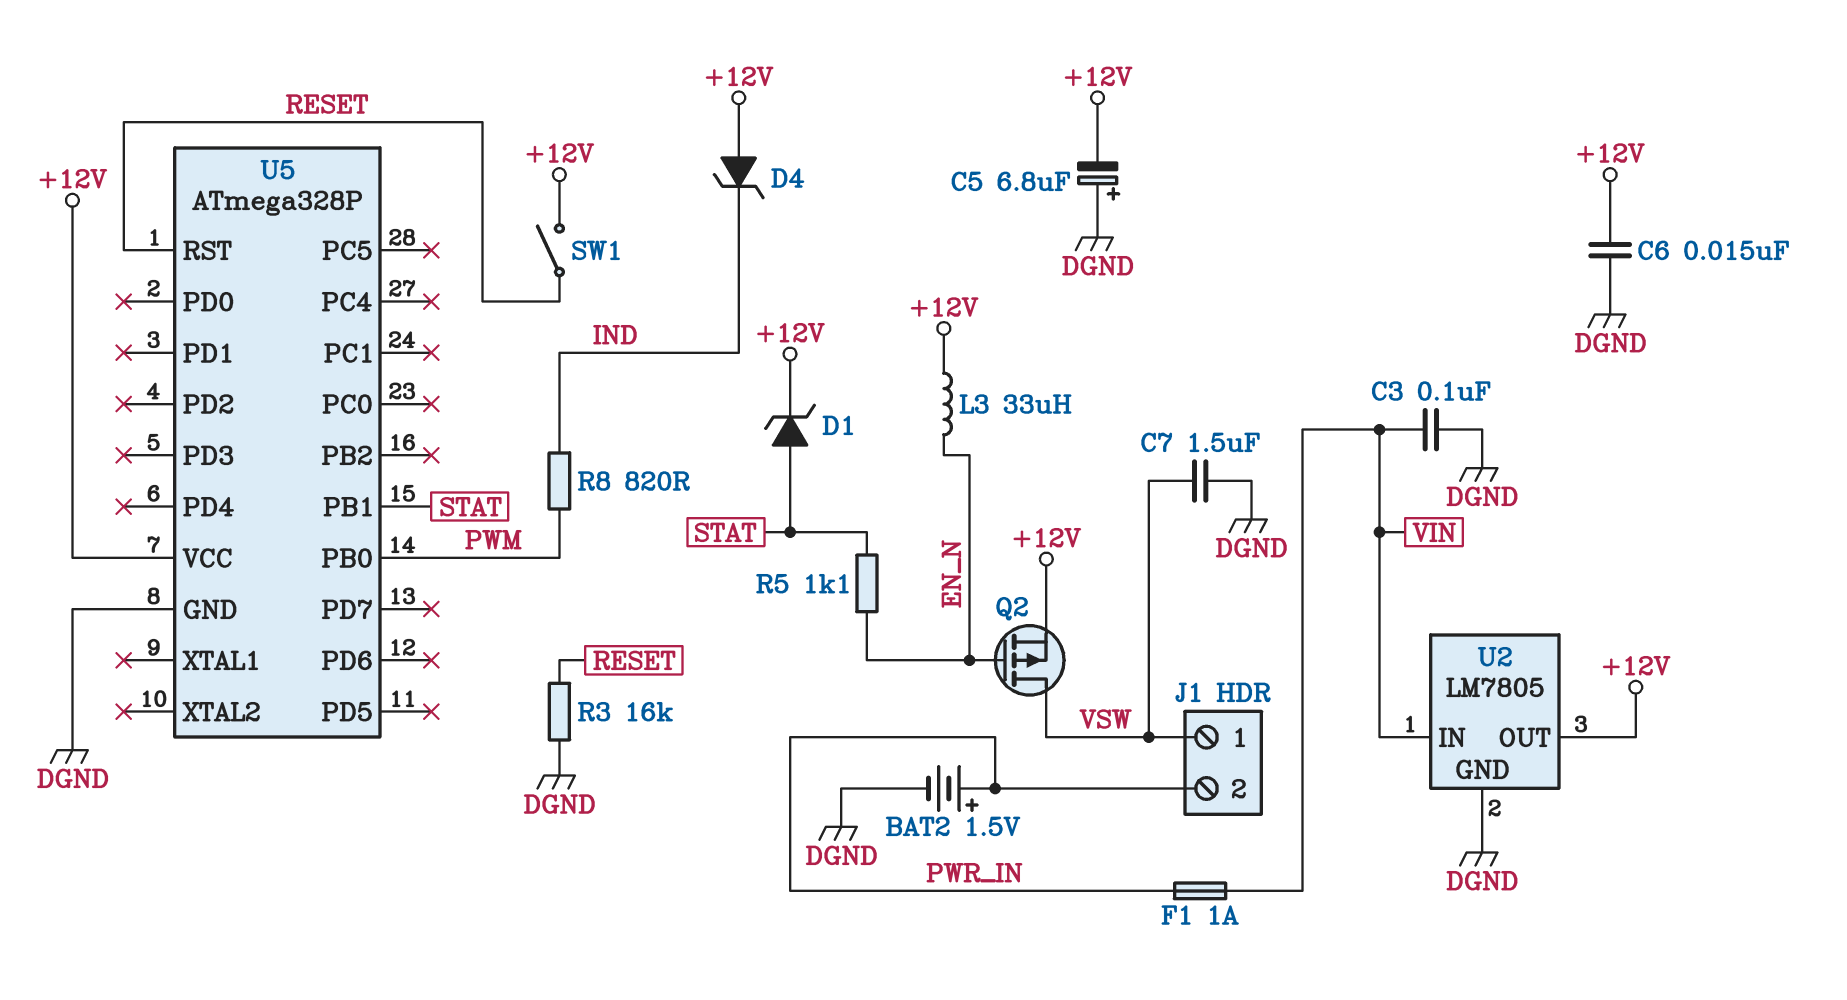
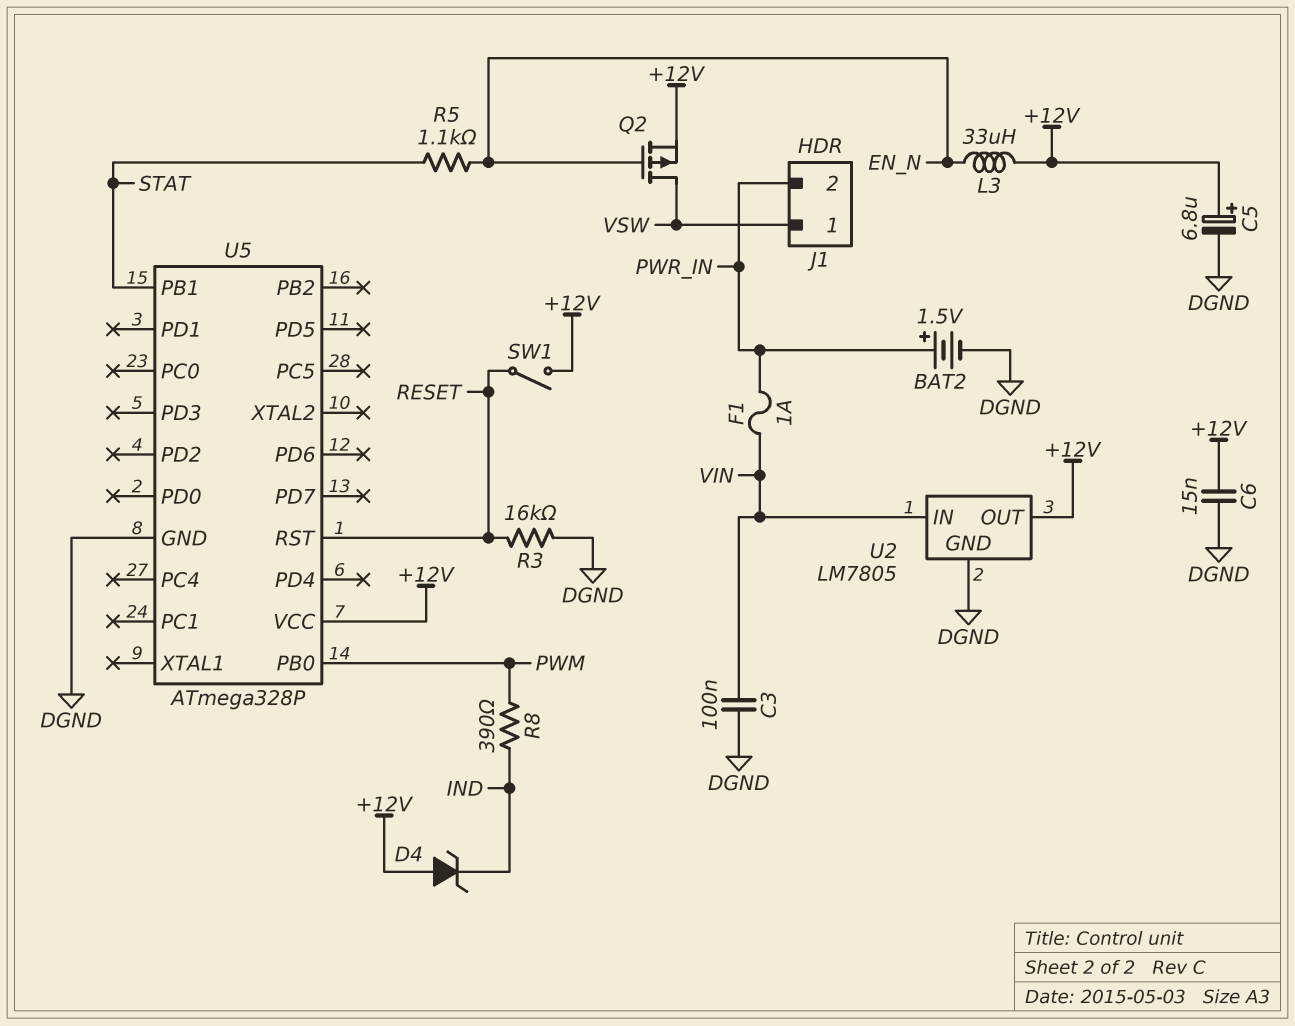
C5: 6.8uF (plus DGND, minus +12V) -> 6.8uF (plus +12V, minus DGND)
C7: 1.5uF (DGND, VSW) -> none
D1: zener (A STAT, K +12V) -> none
R8: 820 (IND, PWM) -> 390 (IND, PWM)

